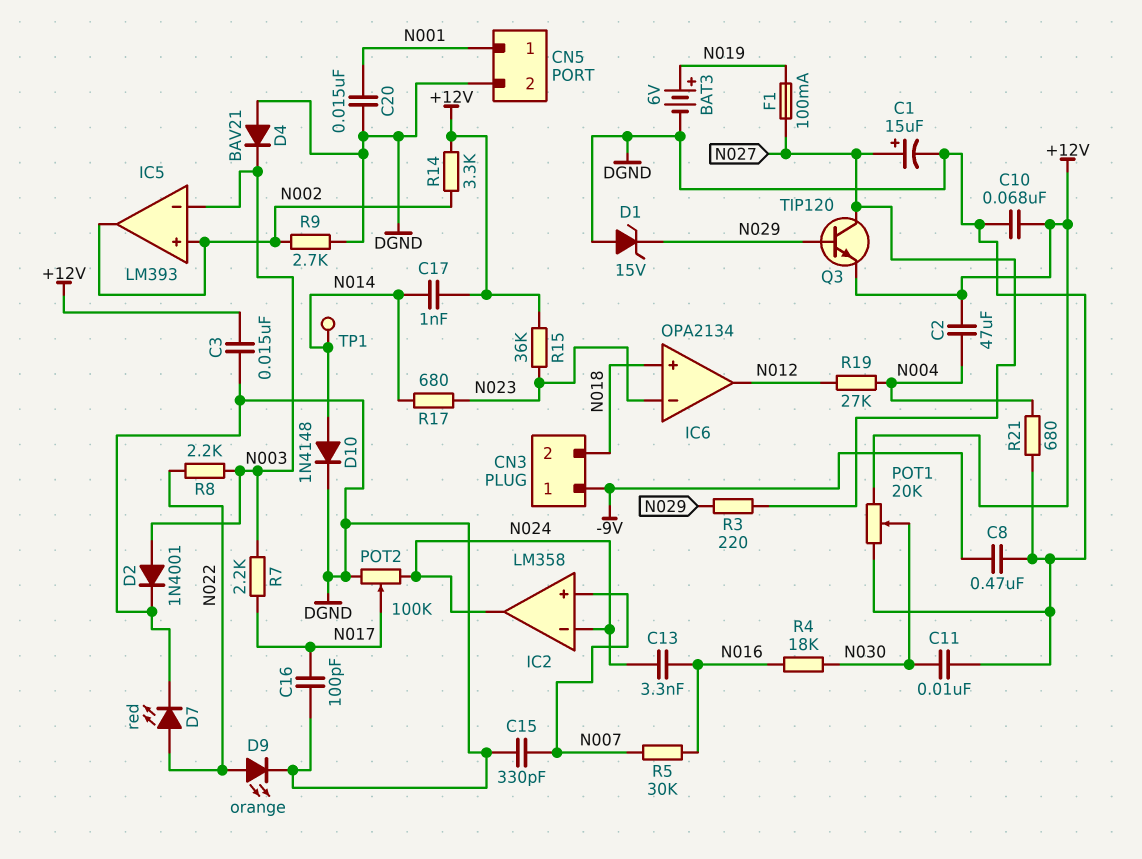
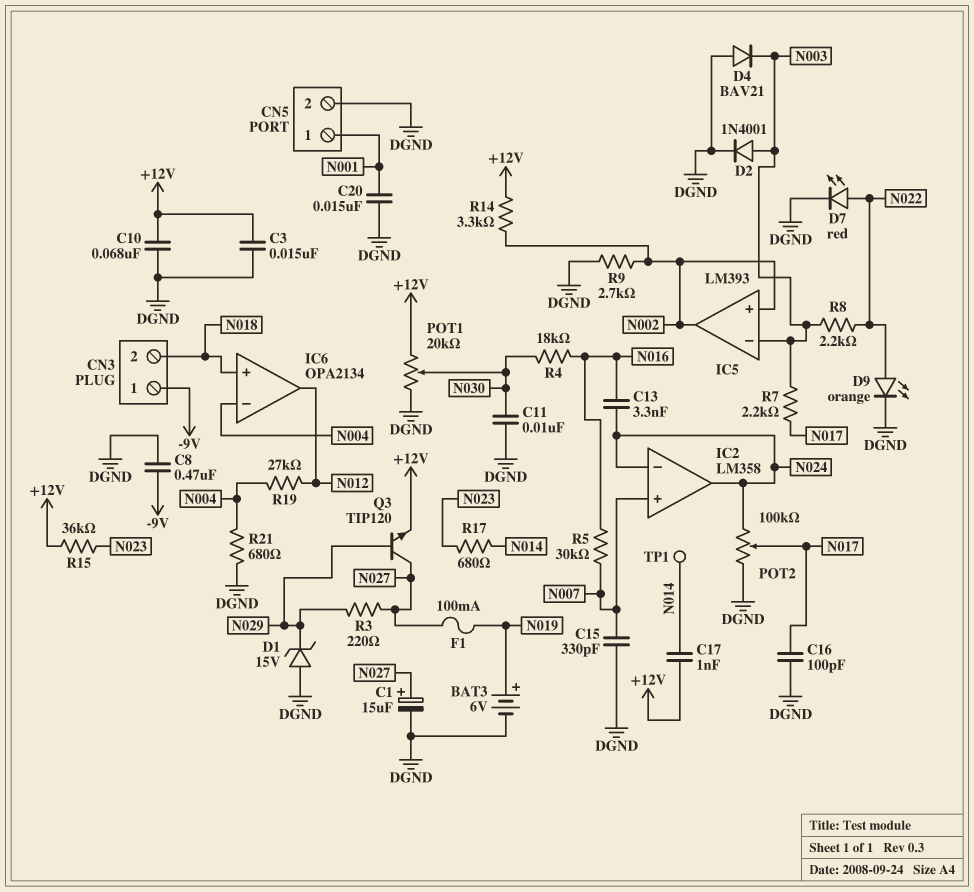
C2: 47uF (+12V, N004) -> none
D10: diode 1N4148 (A N014, K DGND) -> none
IC6 pin in-: N023 -> N004

